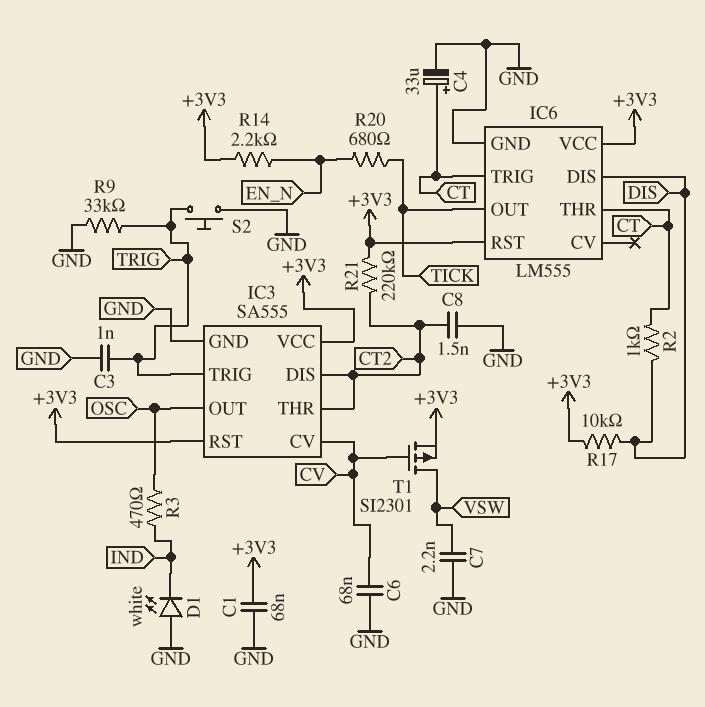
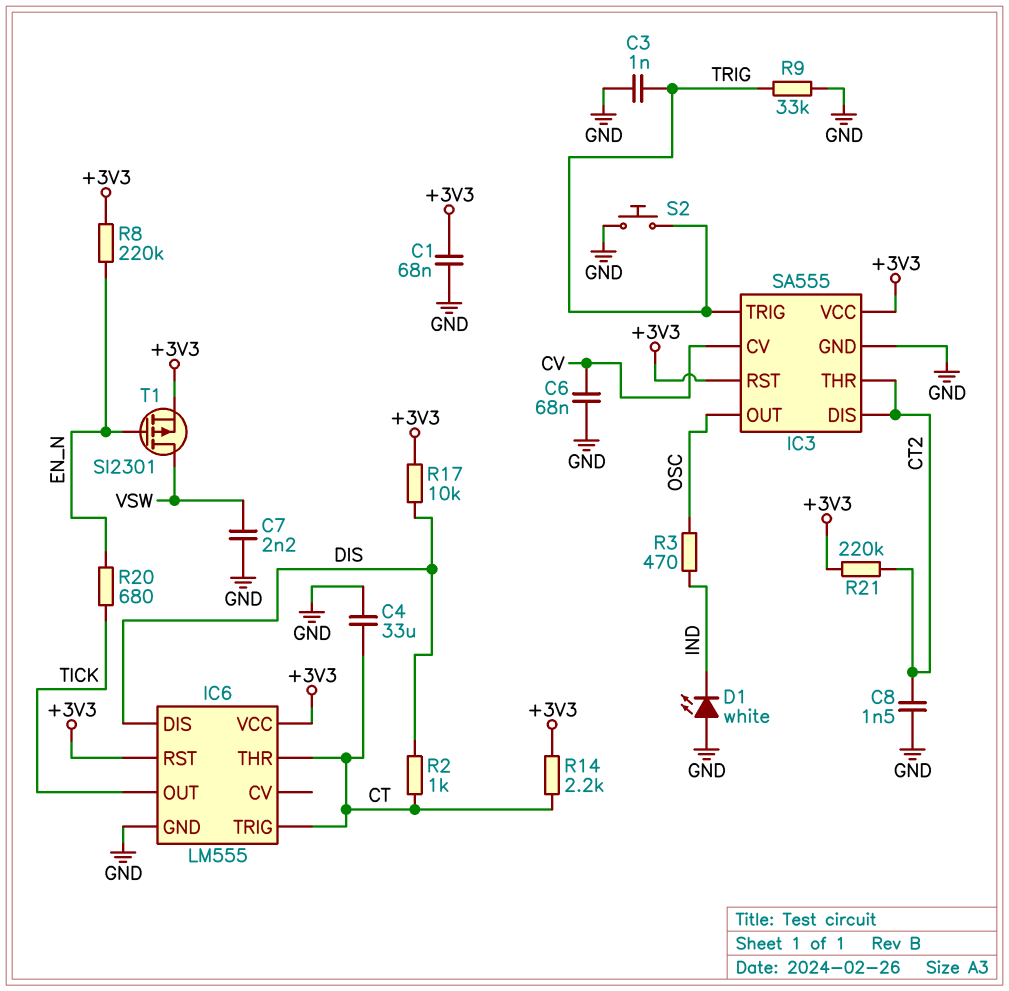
C4: 33uF (plus CT, minus GND) -> 33uF (CT, GND)
R8: none -> 220k (+3V3, EN_N)
R14: 2.2k (+3V3, EN_N) -> 2.2k (+3V3, CT)
T1: PMOS SI2301 (G CV, D VSW, S +3V3) -> PMOS SI2301 (G EN_N, D VSW, S +3V3)

